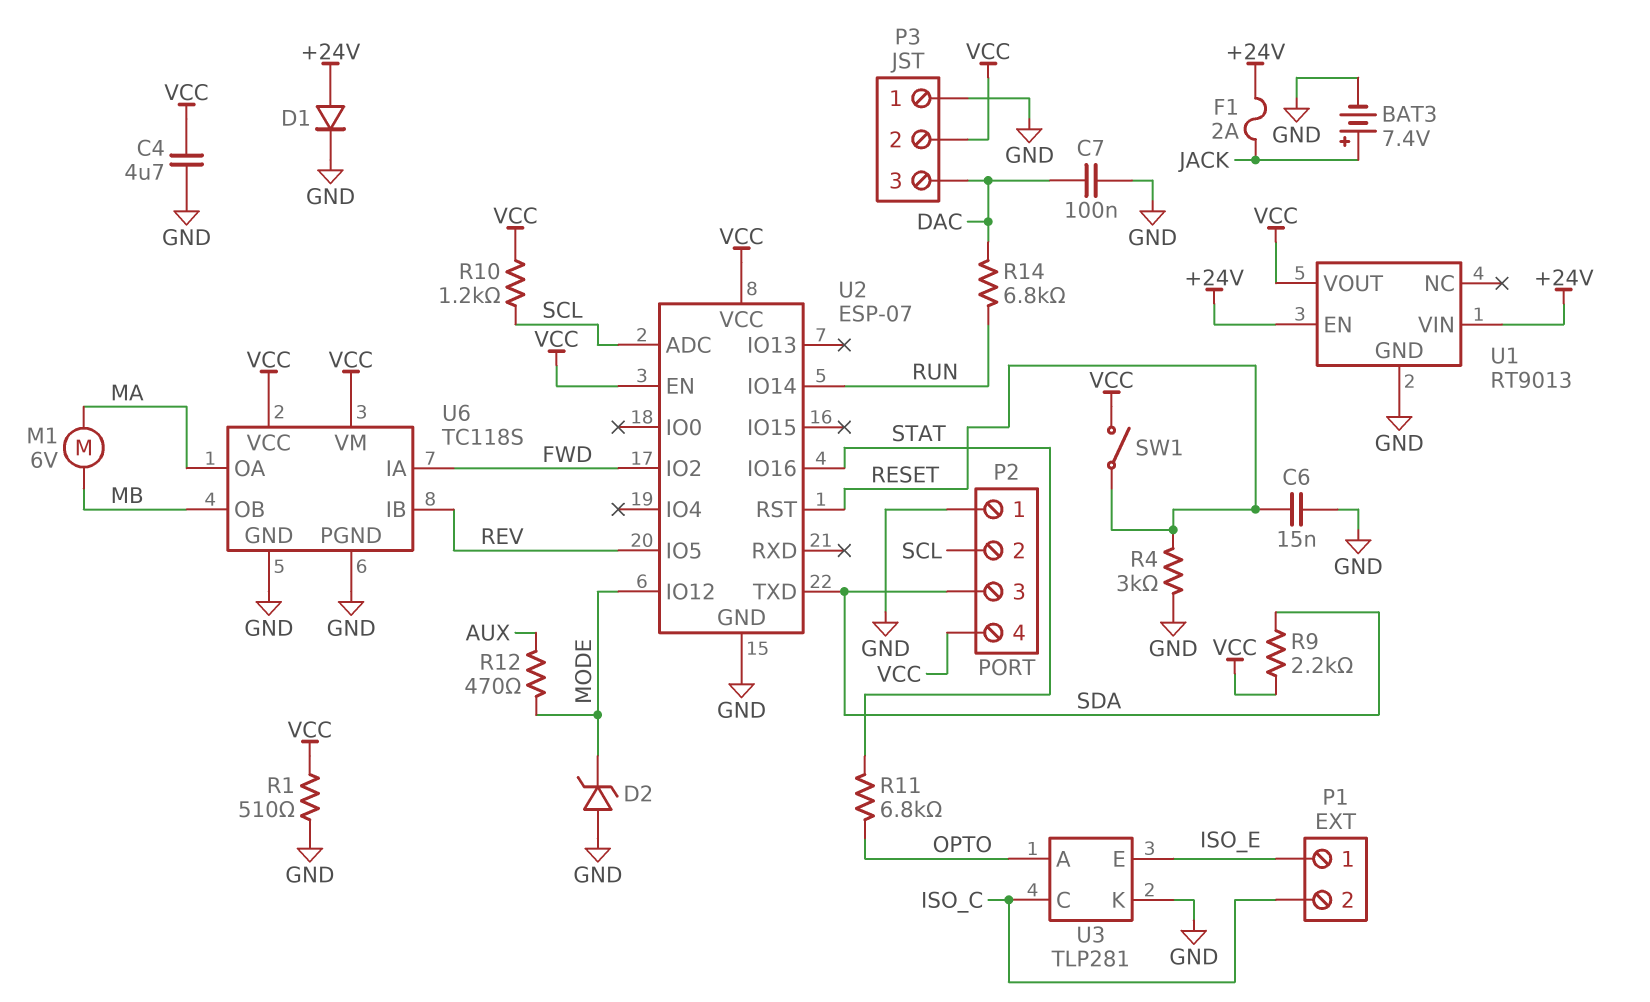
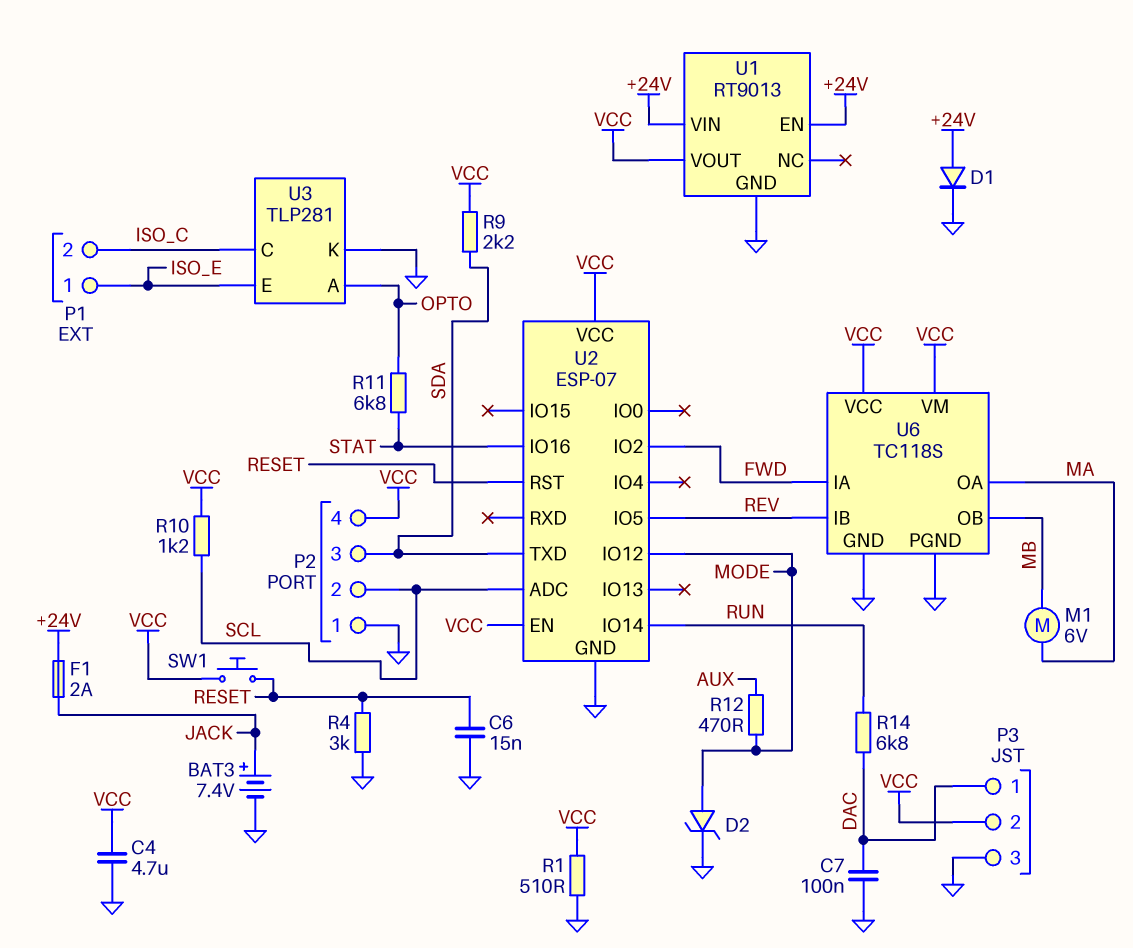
D2: zener (A GND, K MODE) -> zener (A MODE, K GND)
P3 pin 1: GND -> DAC
P3 pin 3: DAC -> GND
SW1: switch (RESET, VCC) -> button (RESET, VCC)

